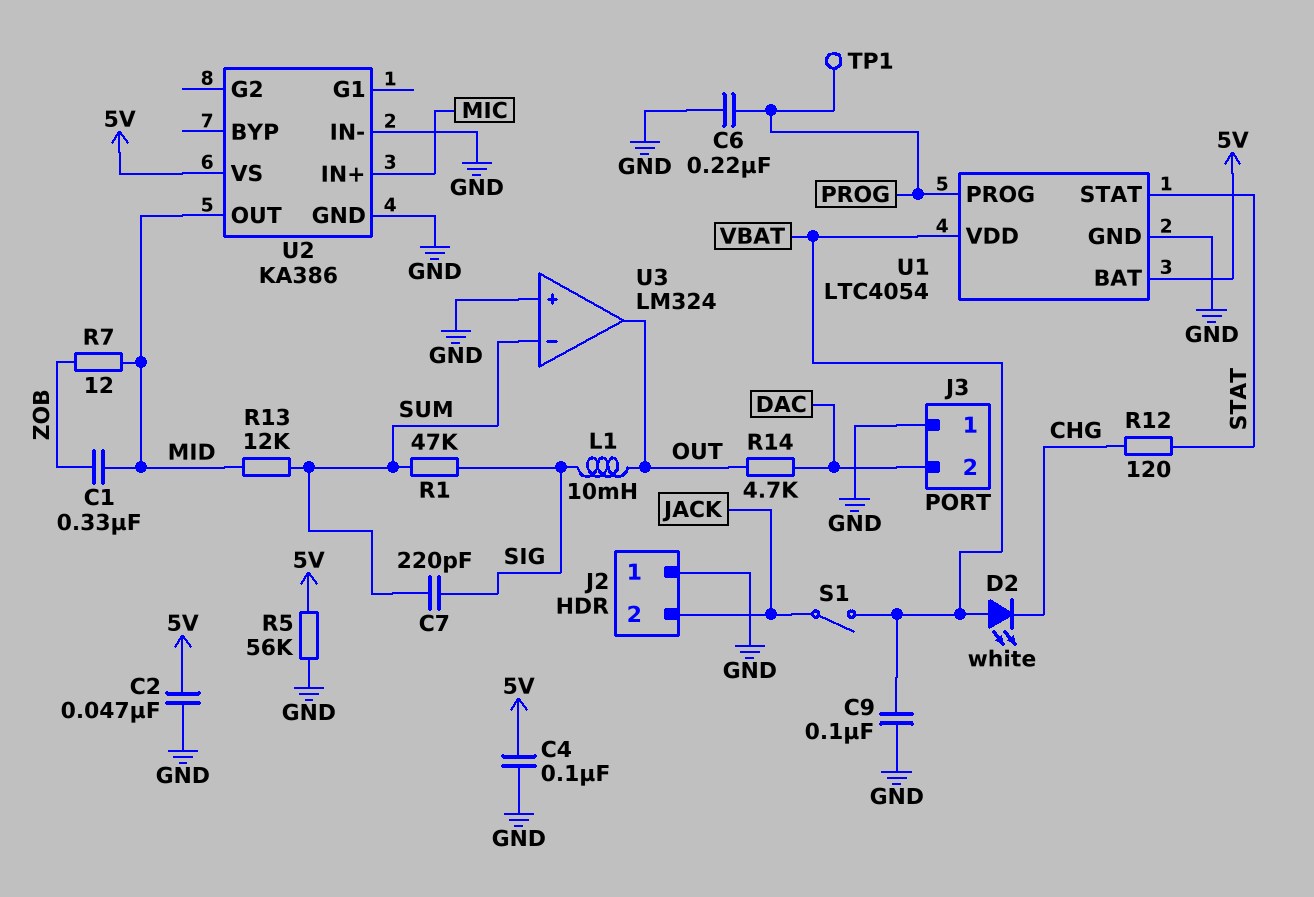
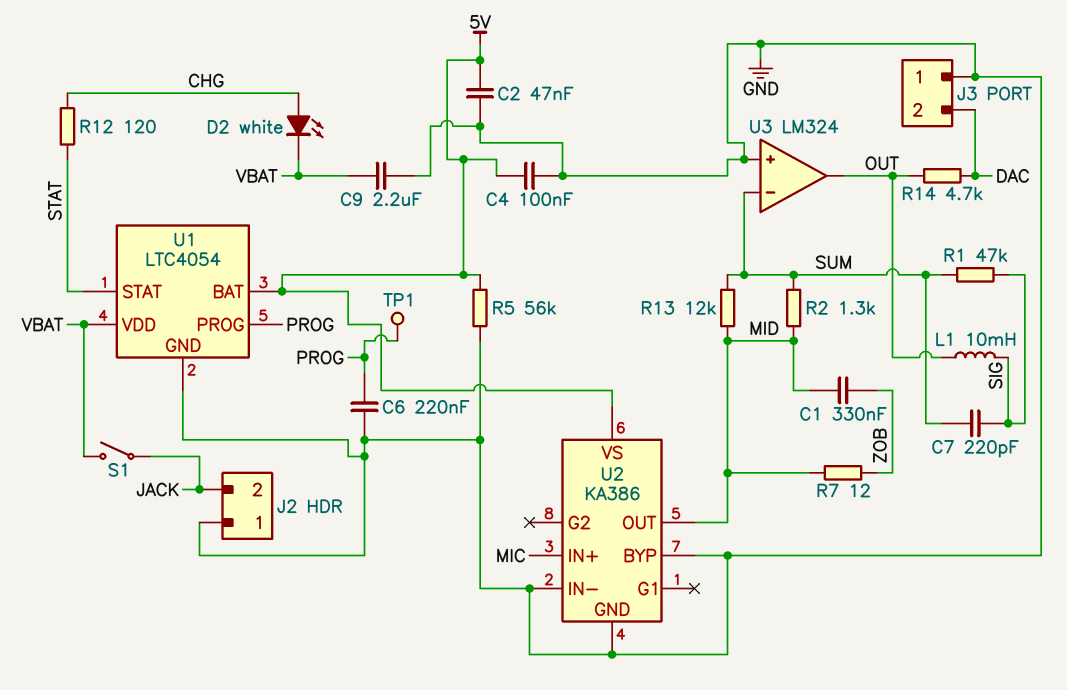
C9: 100nF (GND, VBAT) -> 2.2uF (GND, VBAT)
D2: LED white (A VBAT, K CHG) -> LED white (A CHG, K VBAT)
R2: none -> 1.3k (MID, SUM)
U2 pin BYP: none -> GND

